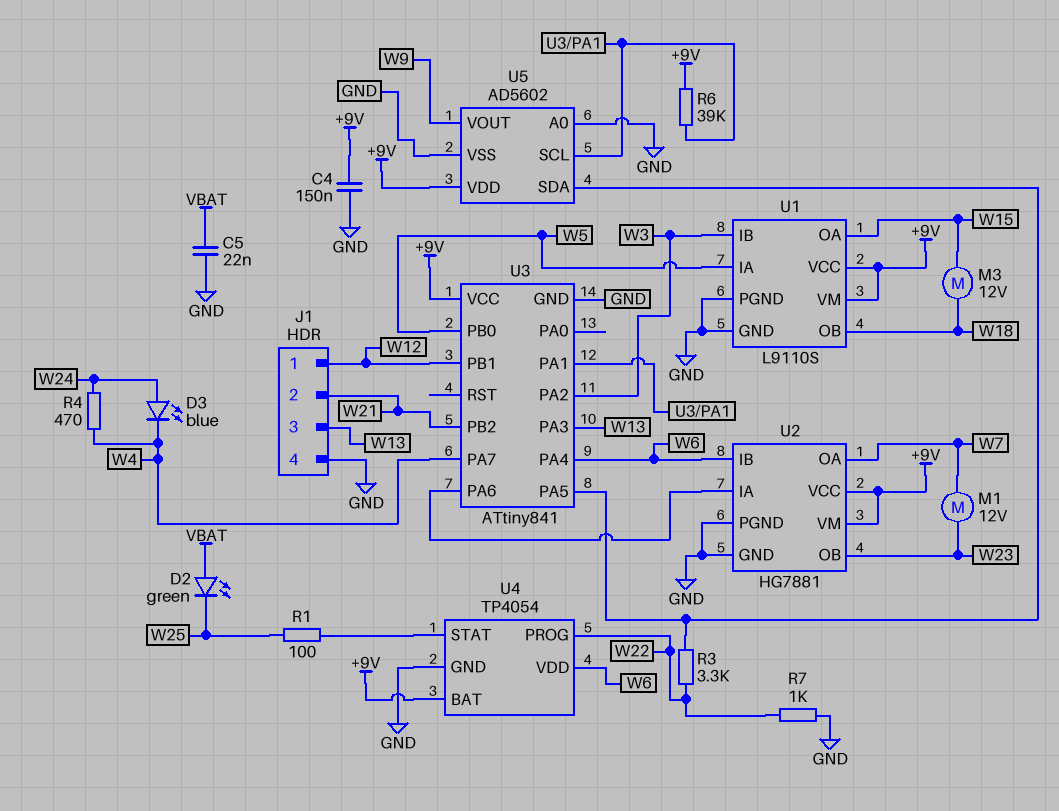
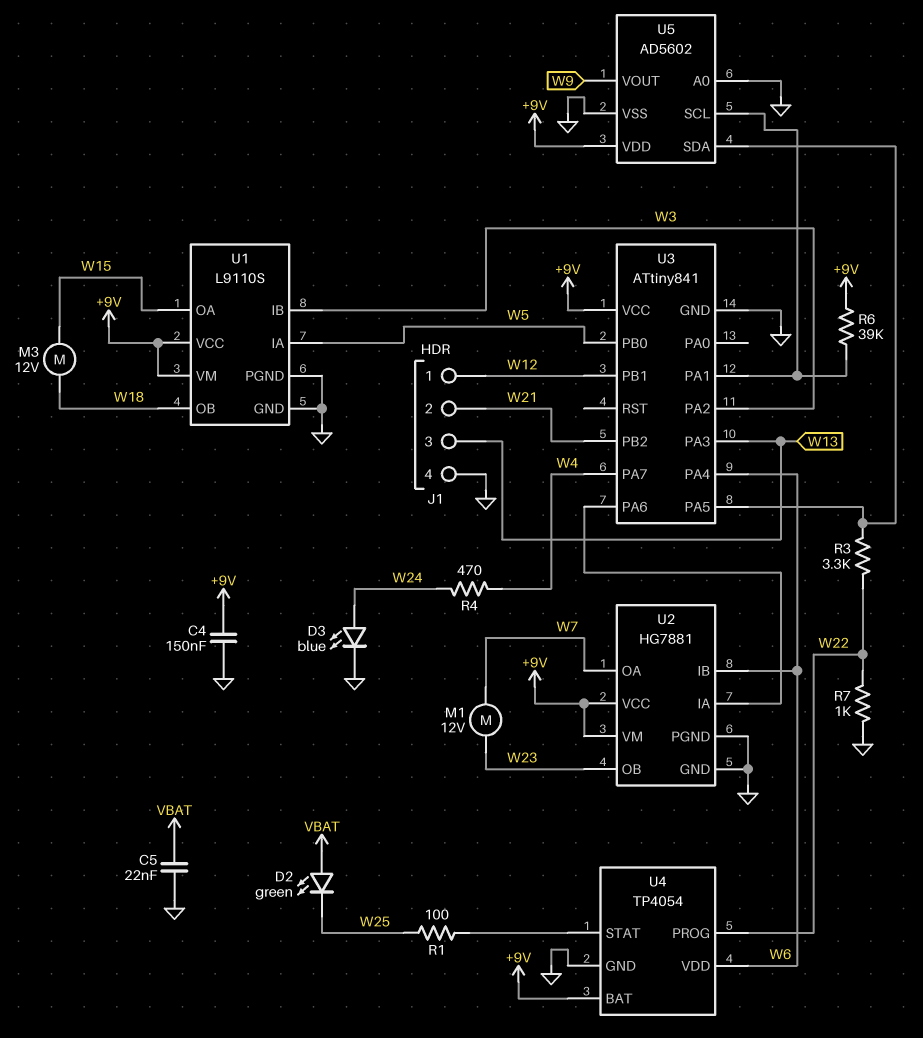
D3: LED blue (A W24, K W4) -> LED blue (A W24, K GND)

